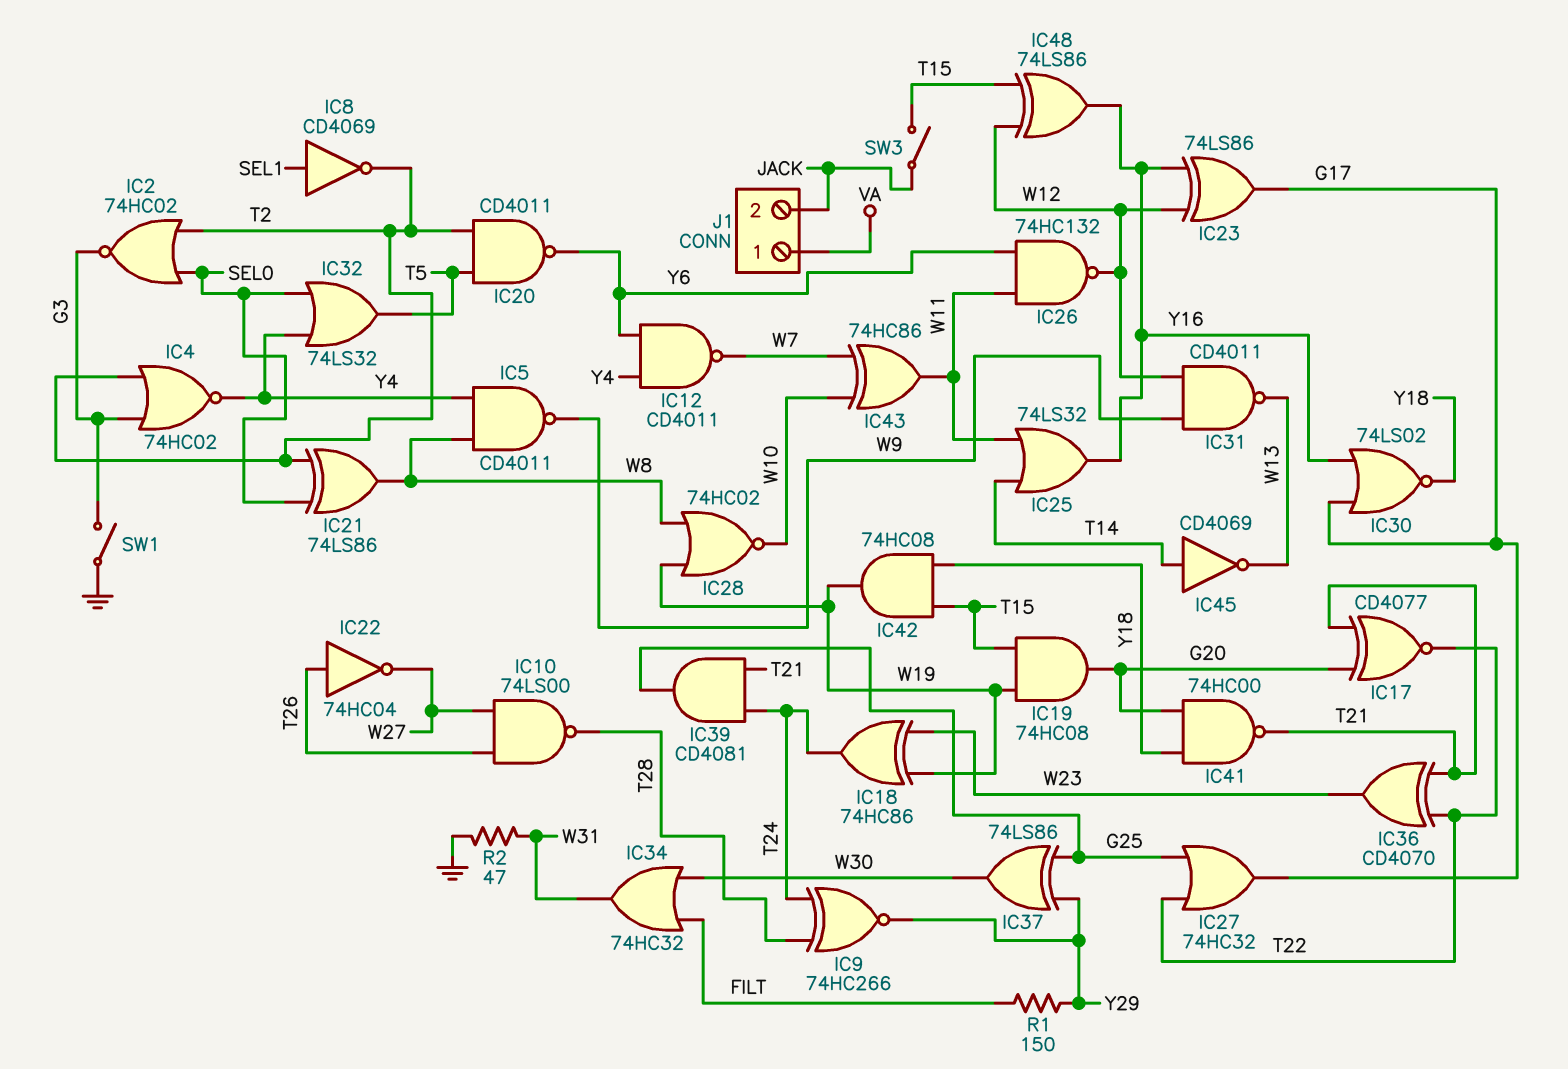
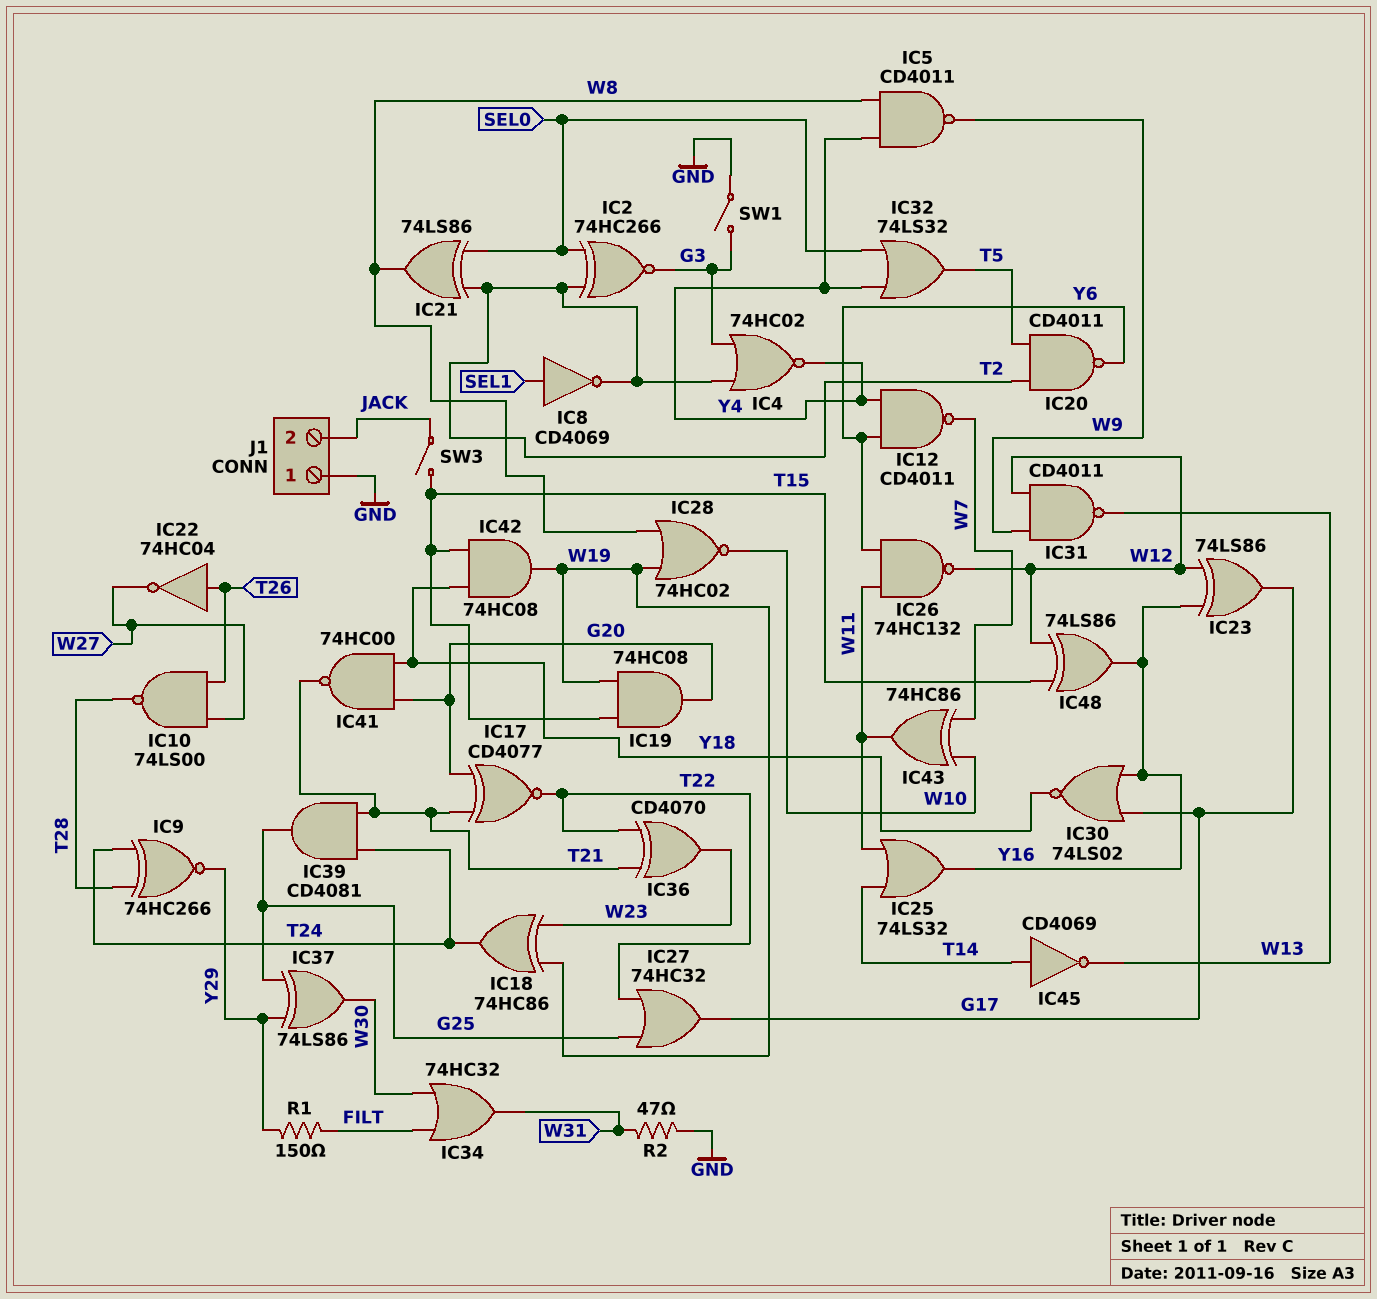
IC2: NOR 74HC02 (in SEL0, in T2, out G3) -> XNOR 74HC266 (in SEL0, in T2, out G3)
J1 pin 1: VA -> GND

